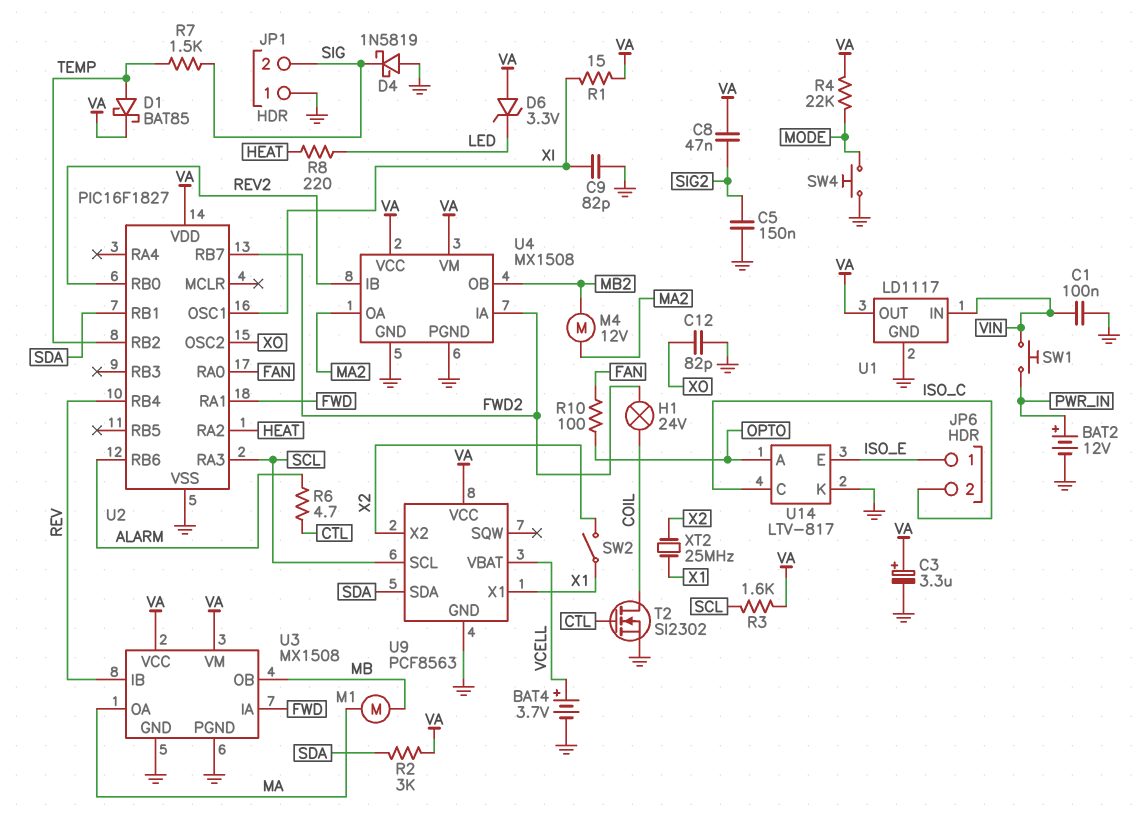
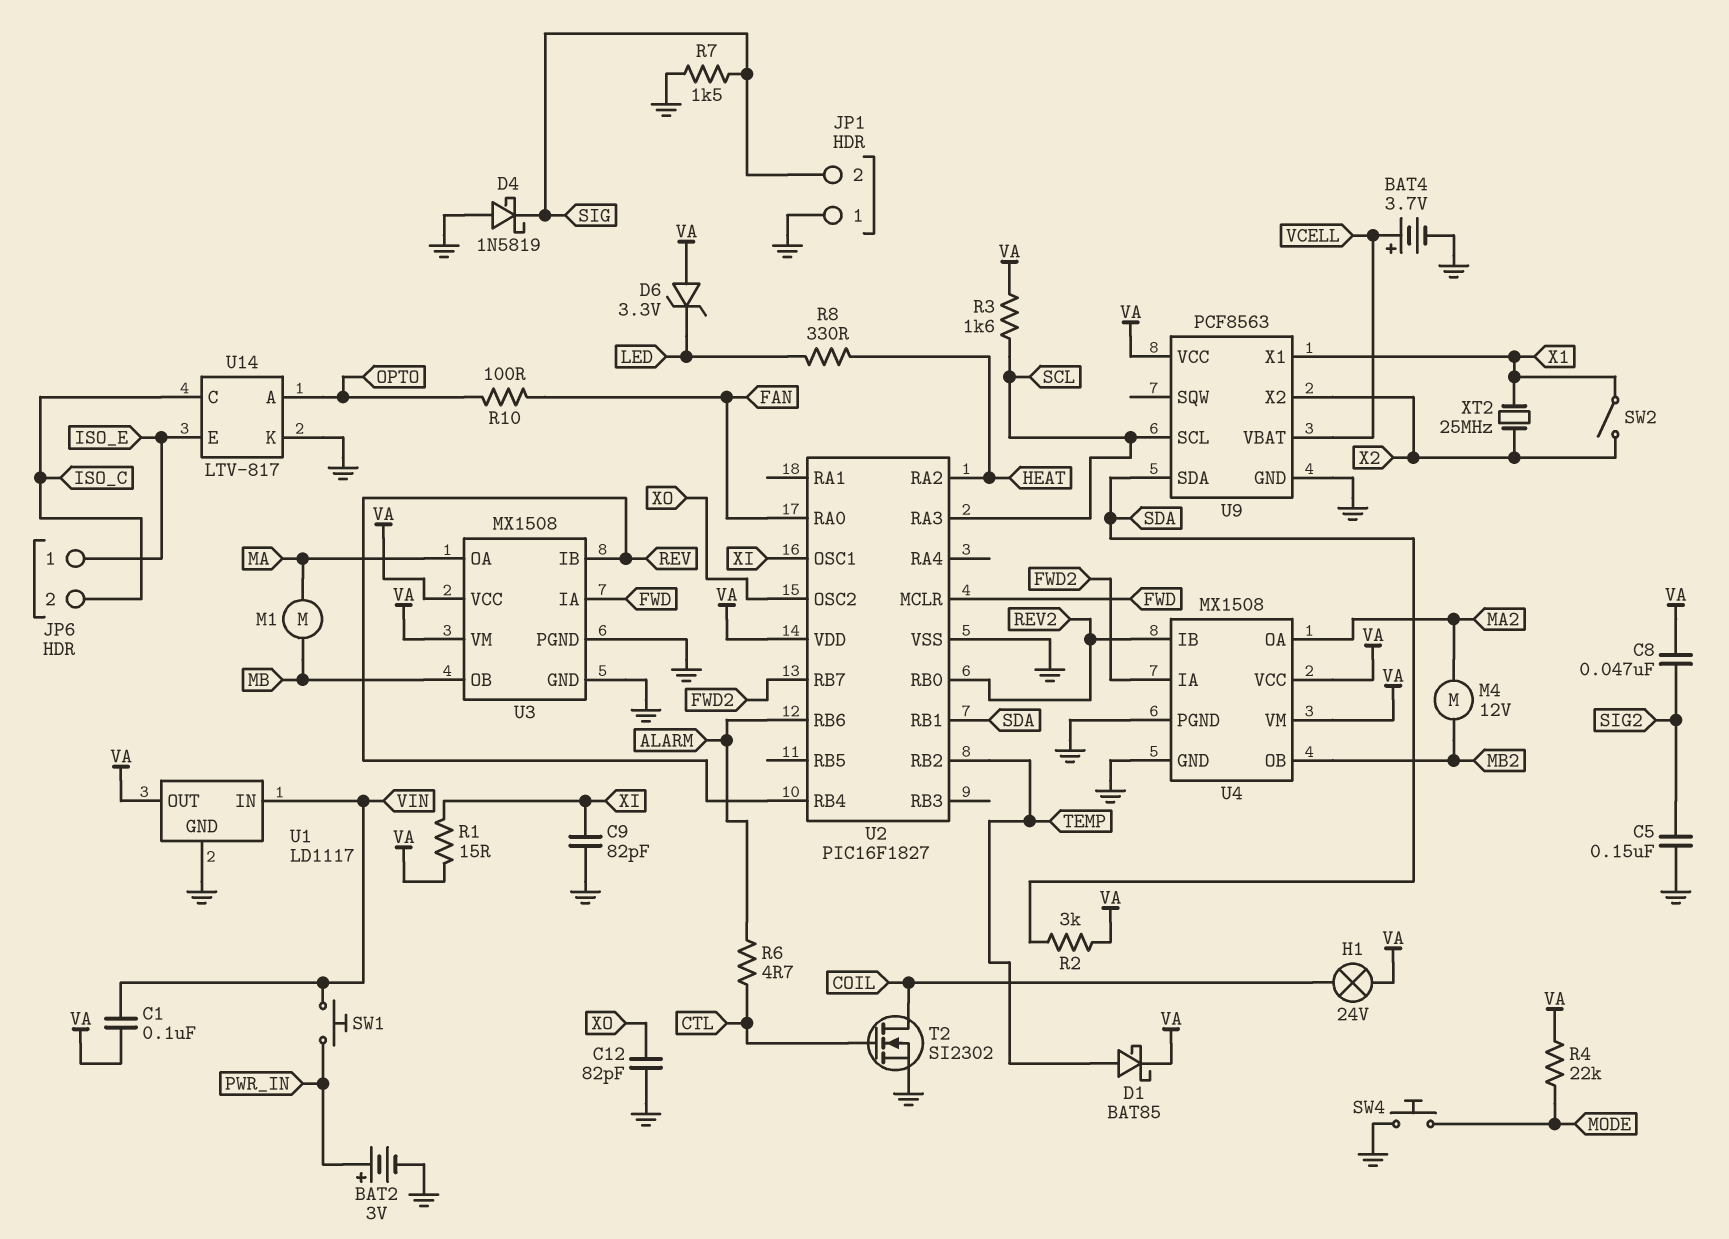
BAT2: 12V (plus PWR_IN, minus GND) -> 3V (plus PWR_IN, minus GND)
C1: 100nF (GND, VIN) -> 100nF (VA, VIN)
C3: 3.3uF (plus VA, minus GND) -> none
H1: lamp 24V (COIL, FWD2) -> lamp 24V (COIL, VA)
R7: 1.5k (SIG, TEMP) -> 1.5k (GND, SIG)
R8: 220 (HEAT, LED) -> 330 (HEAT, LED)
U2 pin MCLR: none -> FWD
U2 pin RA1: FWD -> none

